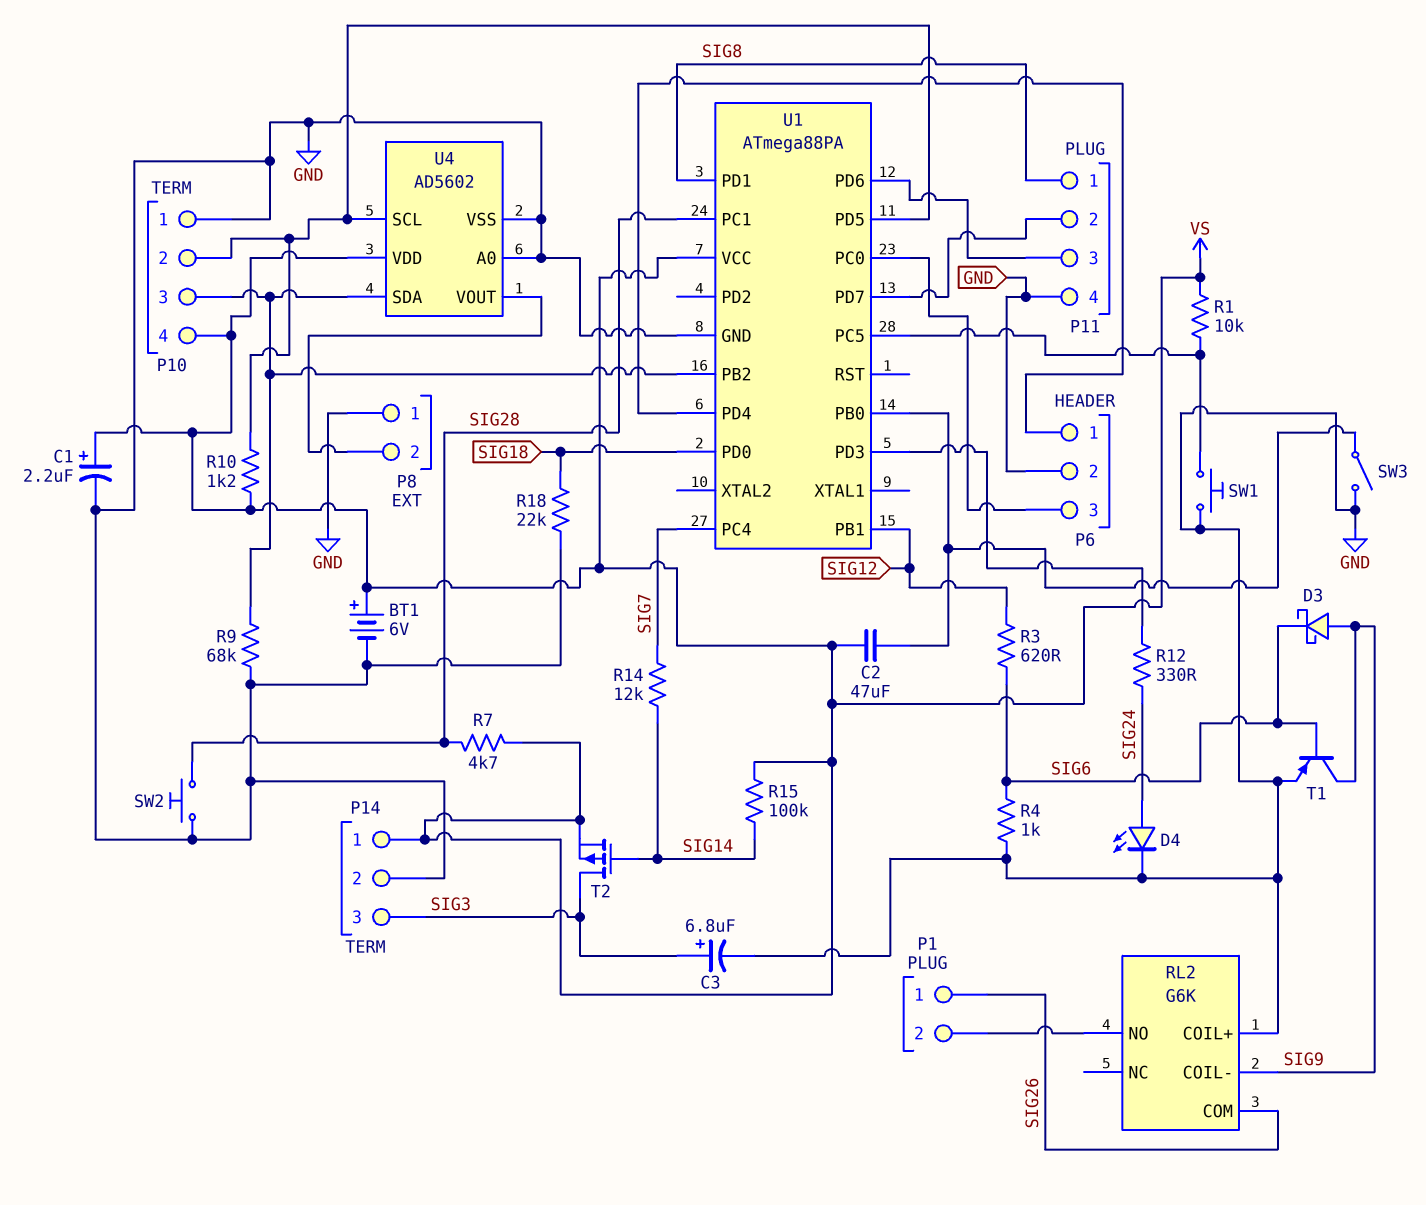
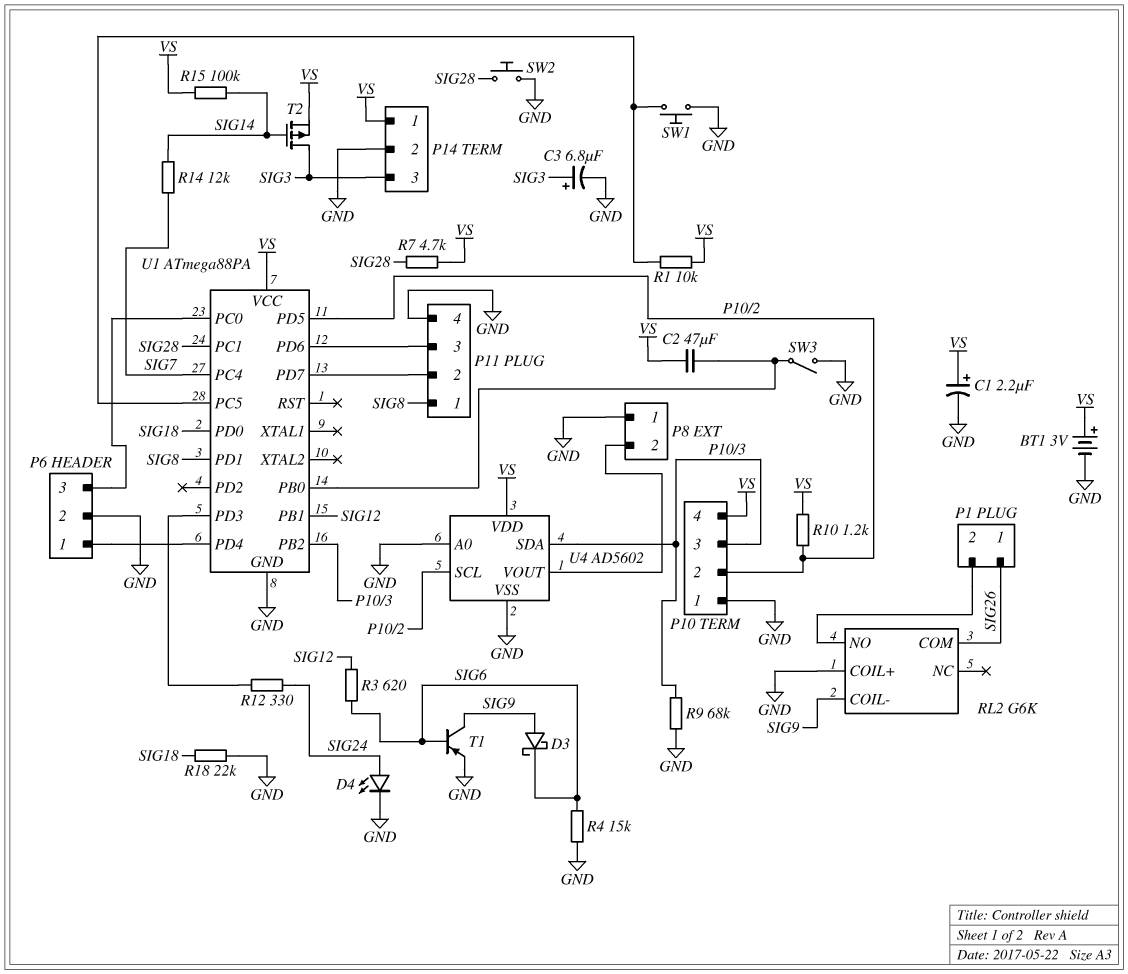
BT1: 6V (plus VS, minus GND) -> 3V (plus VS, minus GND)
R4: 1k (GND, SIG6) -> 15k (GND, SIG6)

